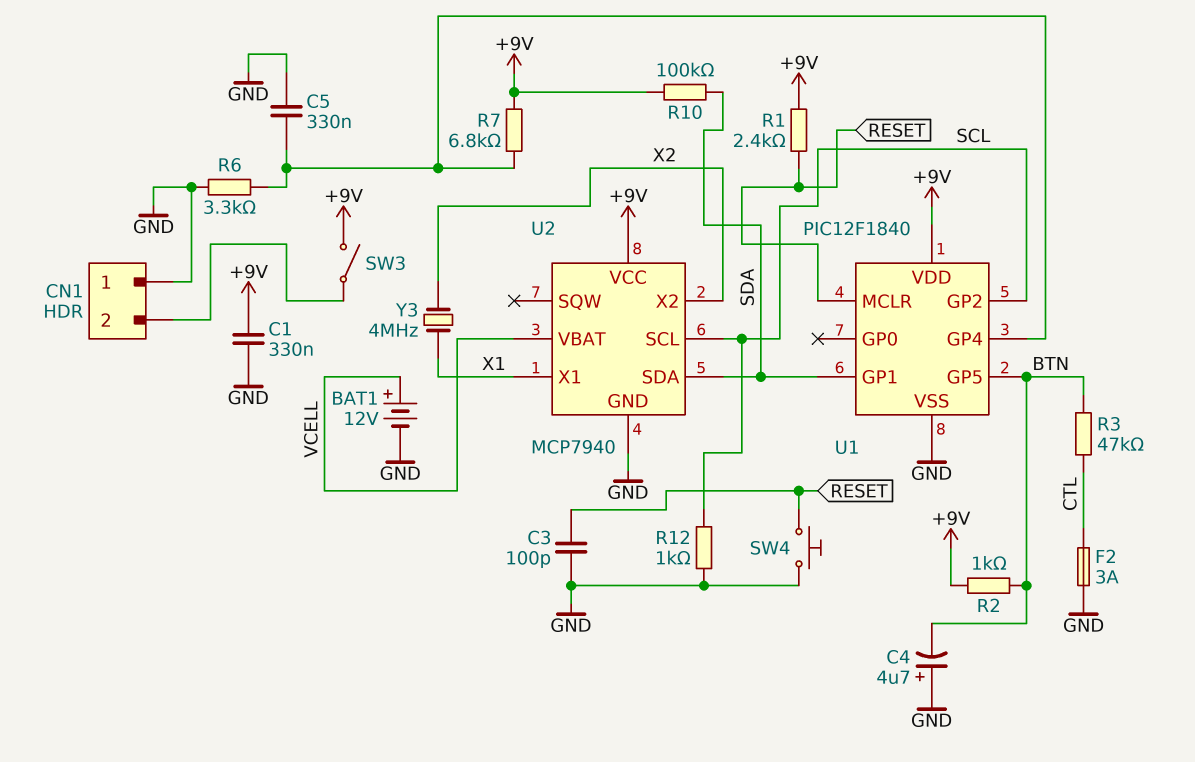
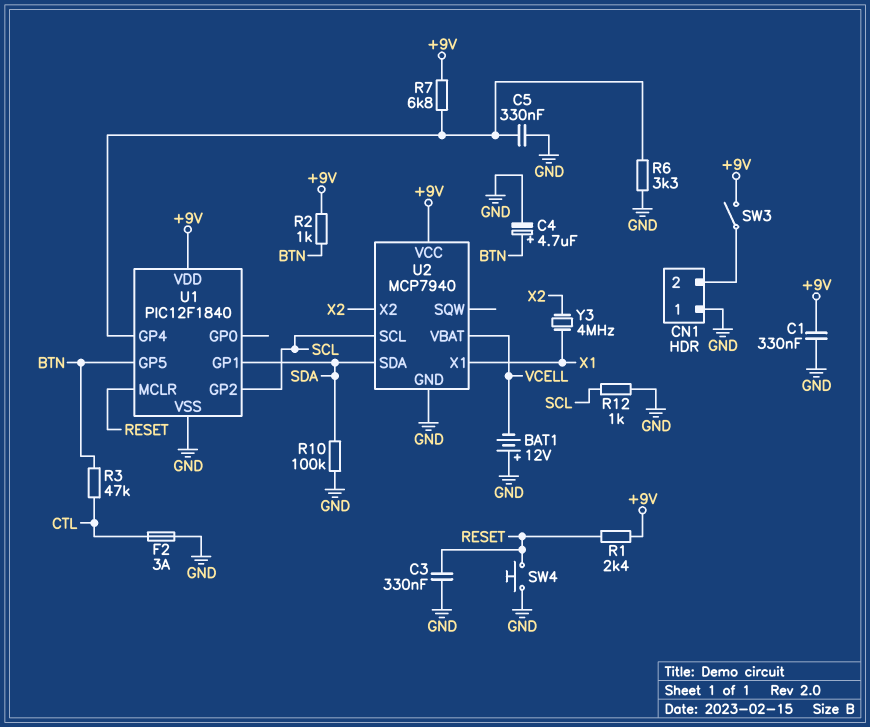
BAT1: 12V (plus VCELL, minus GND) -> 12V (plus GND, minus VCELL)
C3: 100pF (GND, RESET) -> 330nF (GND, RESET)
C4: 4.7uF (plus GND, minus BTN) -> 4.7uF (plus BTN, minus GND)
R10: 100k (+9V, SDA) -> 100k (GND, SDA)

